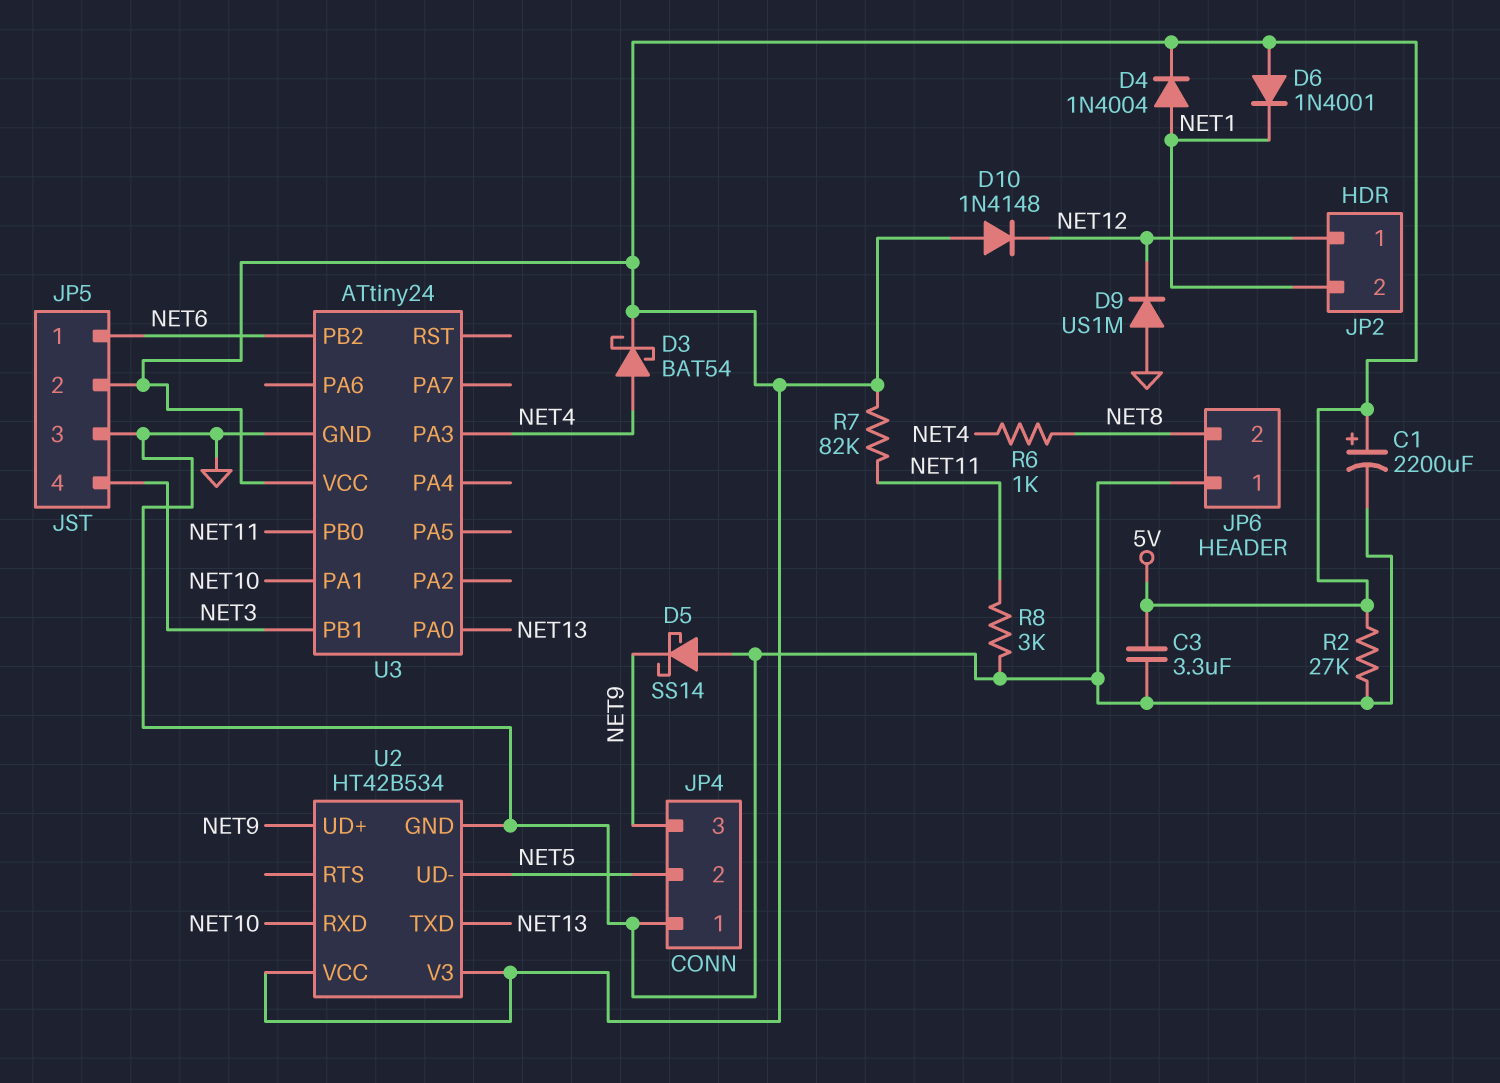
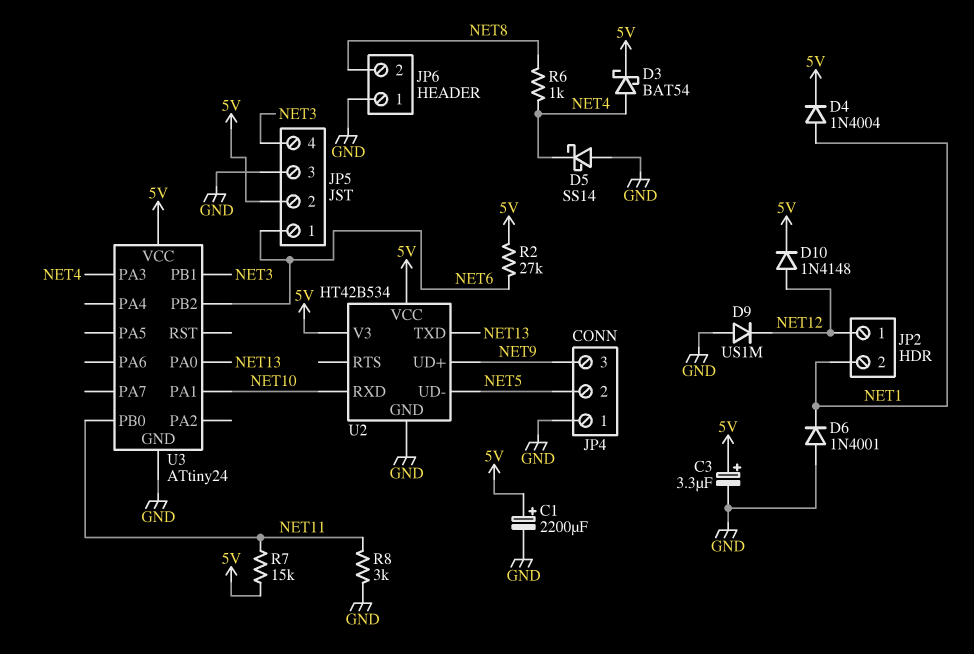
C3: 3.3uF (5V, GND) -> 3.3uF (plus 5V, minus GND)
D5: schottky SS14 (A GND, K NET9) -> schottky SS14 (A GND, K NET4)
D6: diode 1N4001 (A 5V, K NET1) -> diode 1N4001 (A GND, K NET1)
D10: diode 1N4148 (A 5V, K NET12) -> diode 1N4148 (A NET12, K 5V)
R2: 27k (5V, GND) -> 27k (5V, NET6)
R7: 82k (5V, NET11) -> 15k (5V, NET11)

